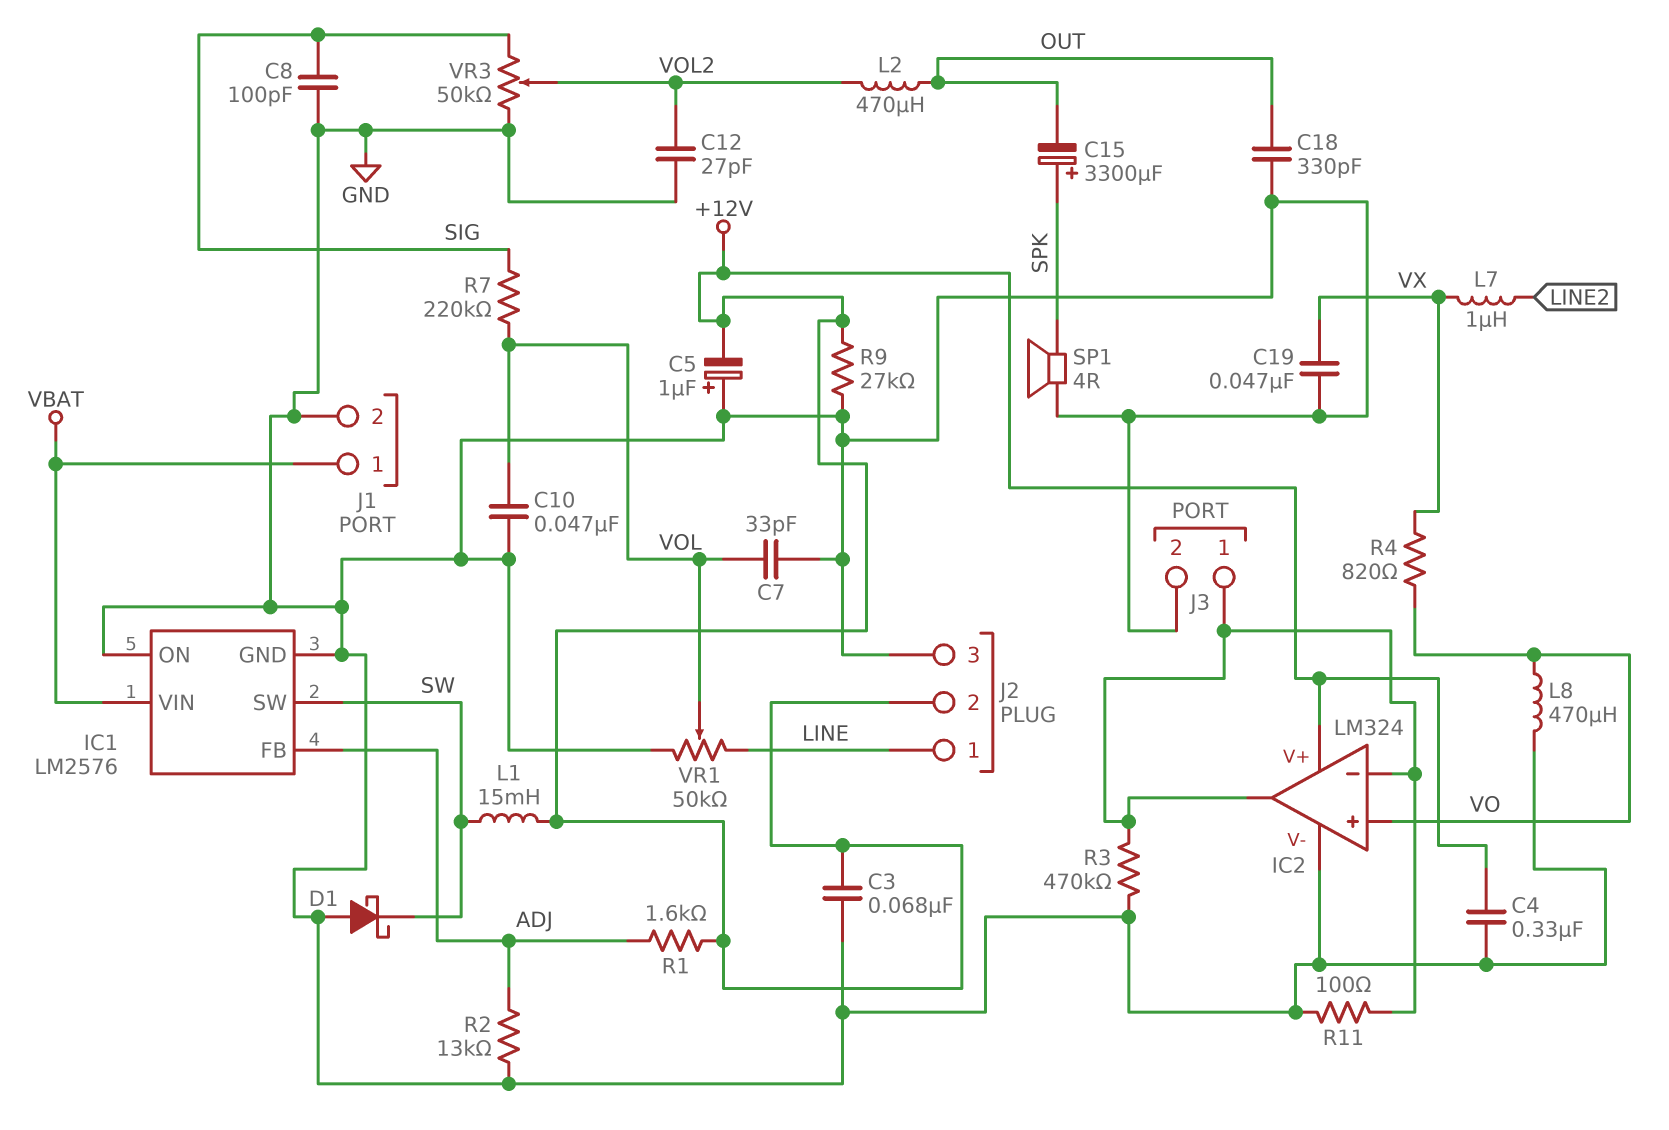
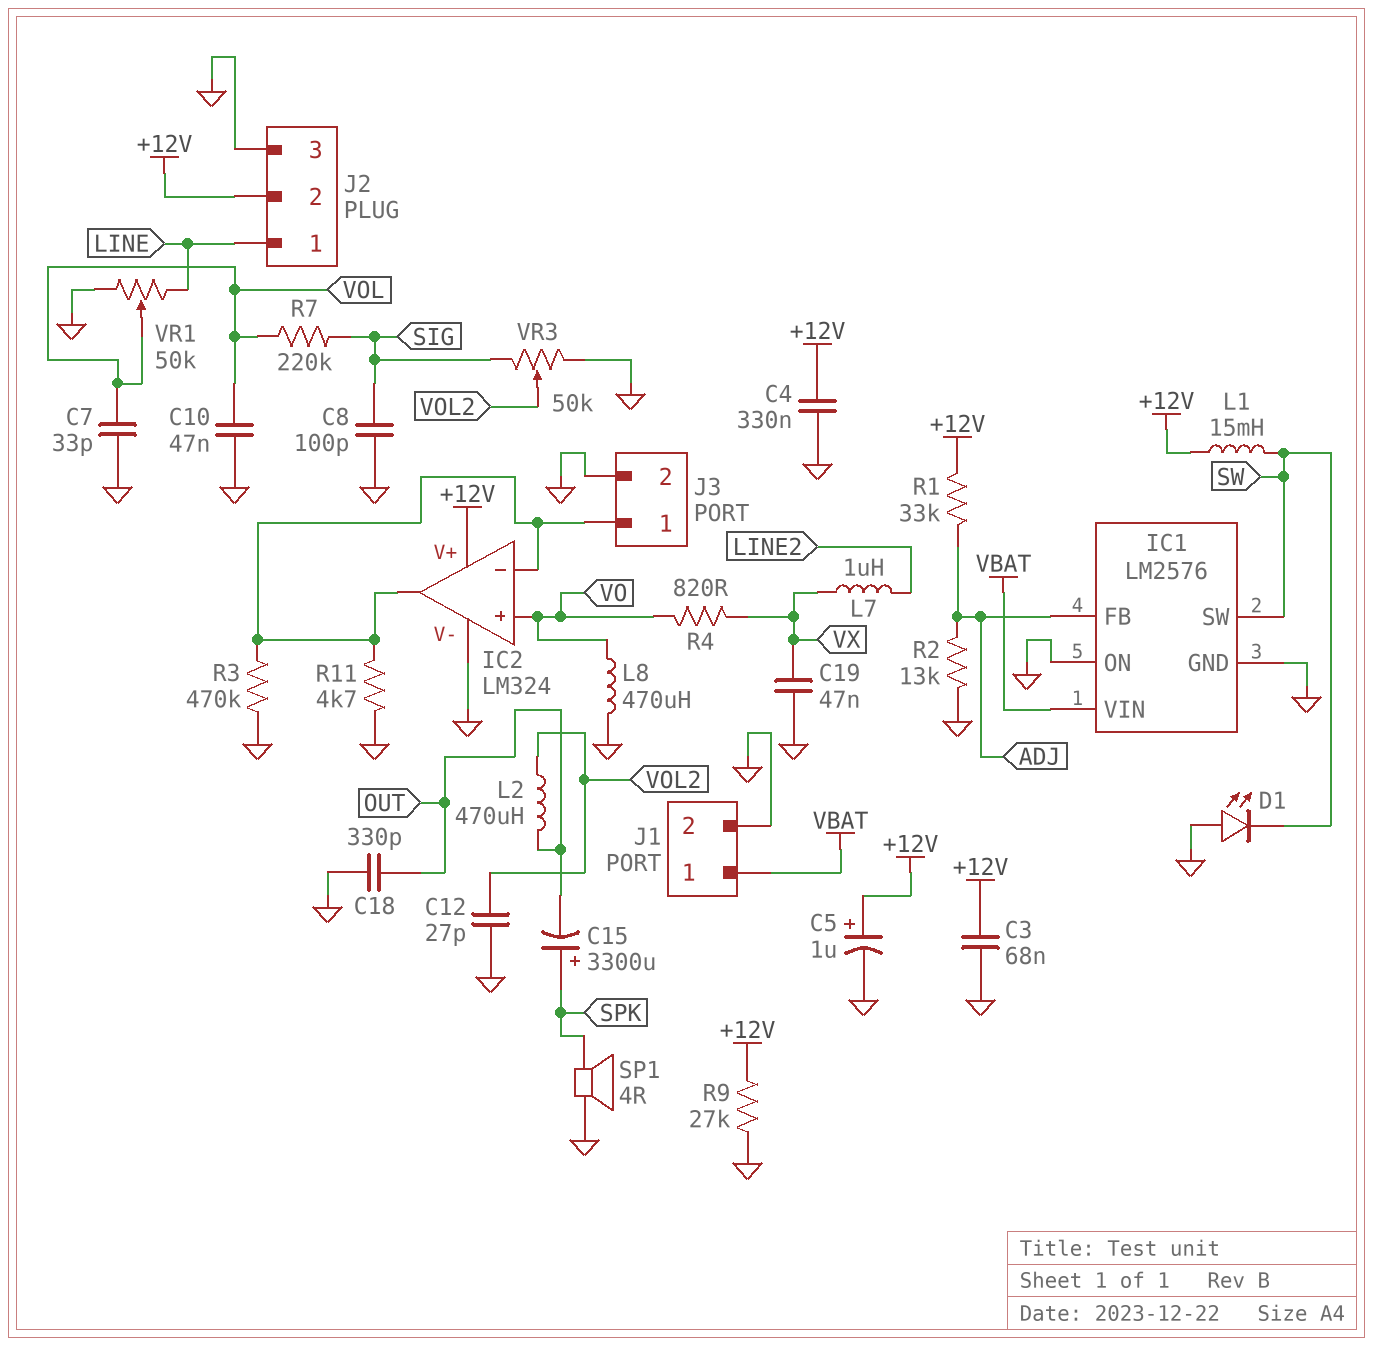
C5: 1uF (plus GND, minus +12V) -> 1uF (plus +12V, minus GND)
D1: schottky (A GND, K SW) -> LED (A GND, K SW)
R1: 1.6k (+12V, ADJ) -> 33k (+12V, ADJ)
R11: 100 (GND, IC2/in-) -> 4.7k (GND, IC2/in-)

